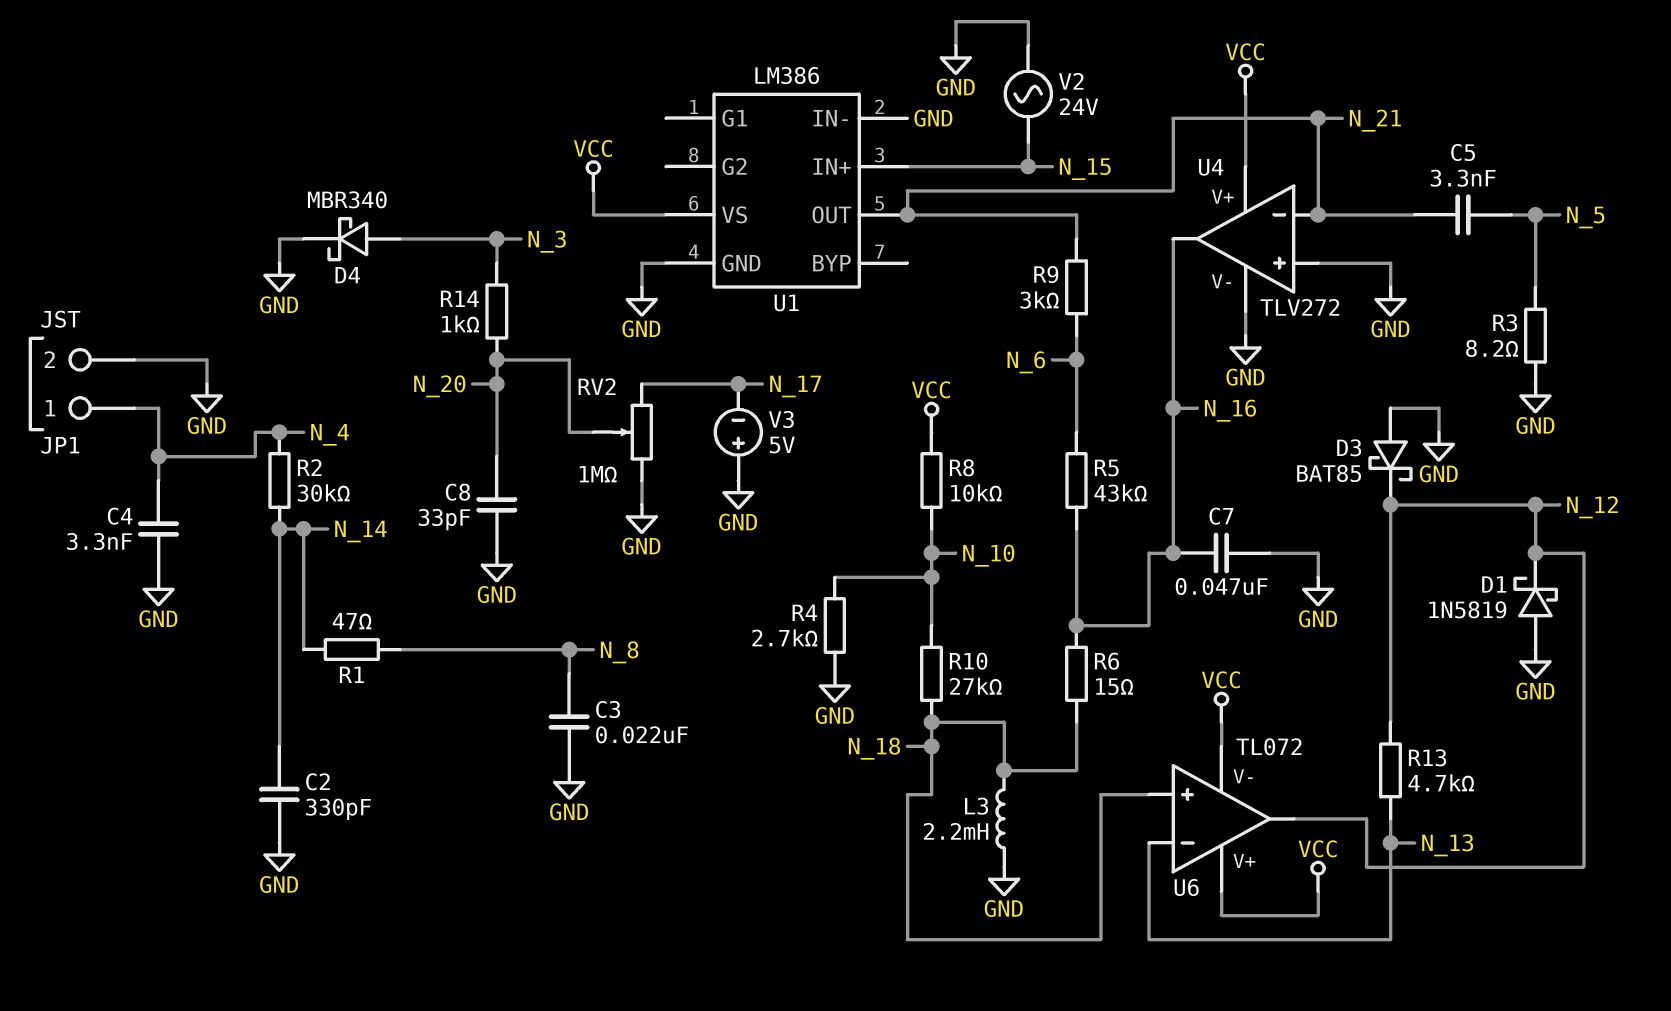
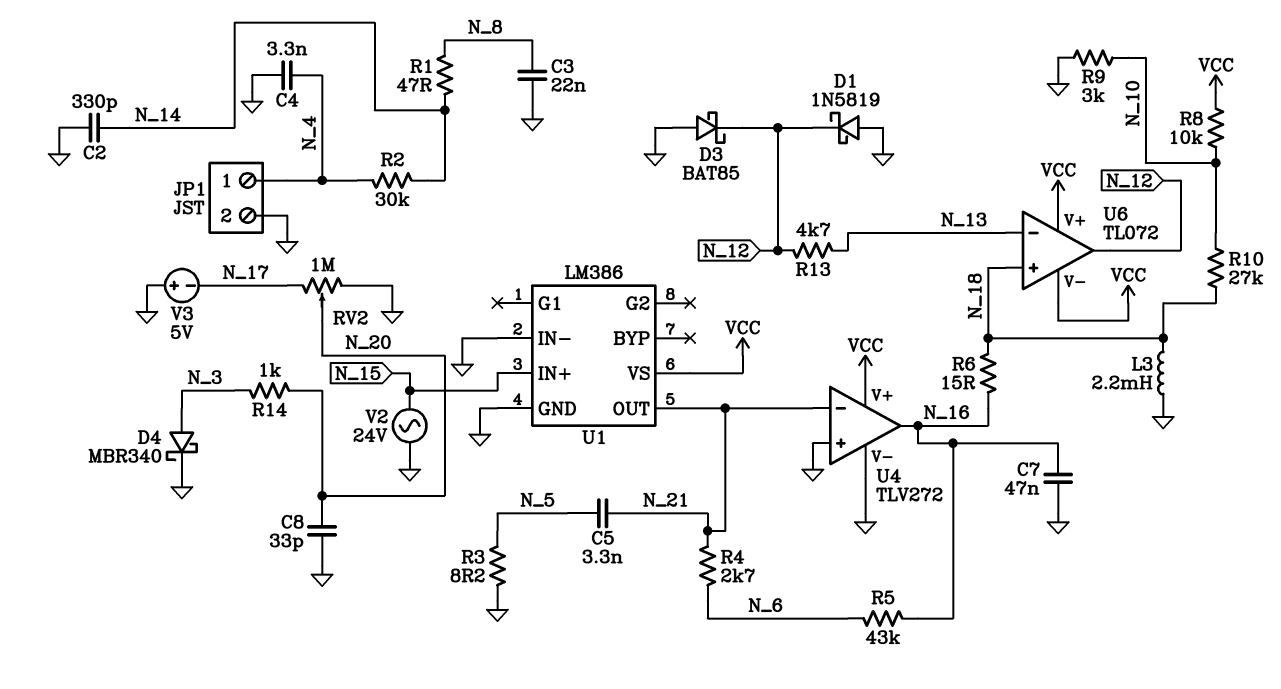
R4: 2.7k (GND, N_10) -> 2.7k (N_6, N_21)
R9: 3k (N_6, N_21) -> 3k (GND, N_10)

